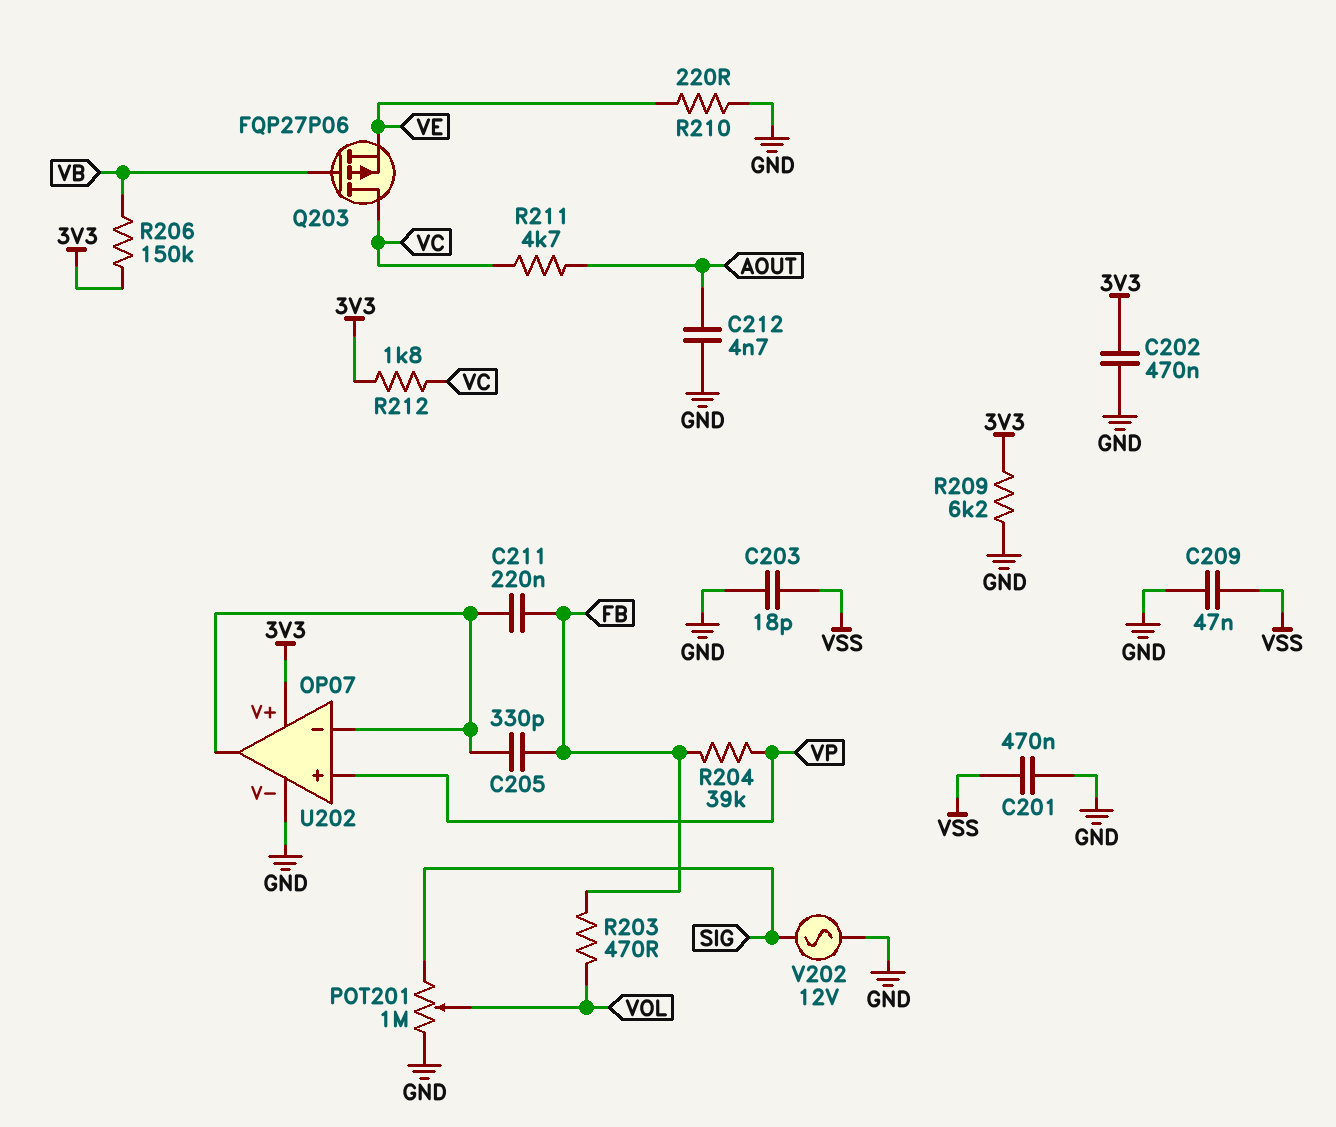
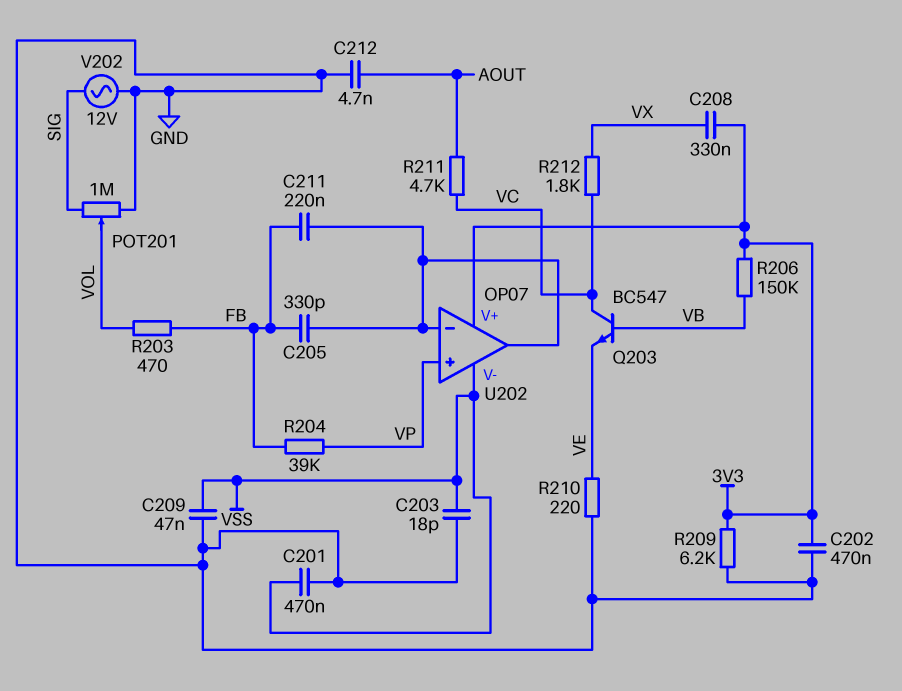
C208: none -> 330nF (3V3, VX)
Q203: PMOS FQP27P06 (G VB, D VC, S VE) -> NPN BC547 (B VB, C VC, E VE)
R212: 1.8k (3V3, VC) -> 1.8k (VC, VX)
U202 pin V-: GND -> VSS

